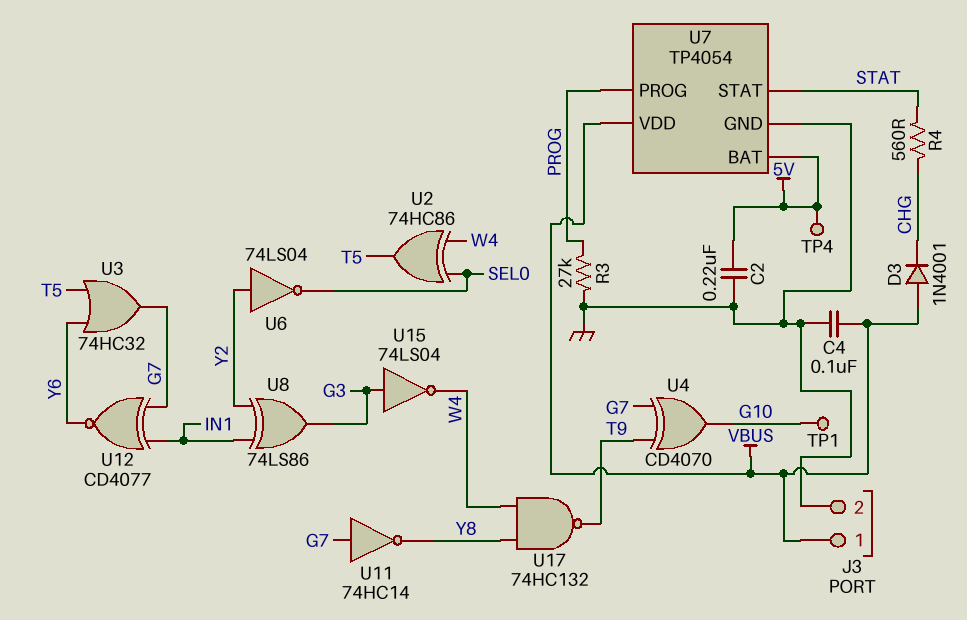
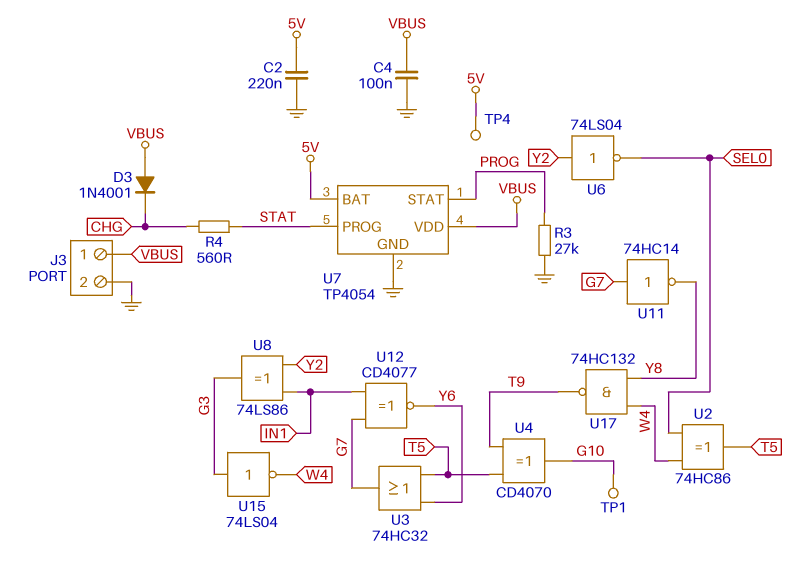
U4: XOR CD4070 (in G7, in T9, out G10) -> XOR CD4070 (in T5, in T9, out G10)
U7 pin PROG: PROG -> STAT
U7 pin STAT: STAT -> PROG

